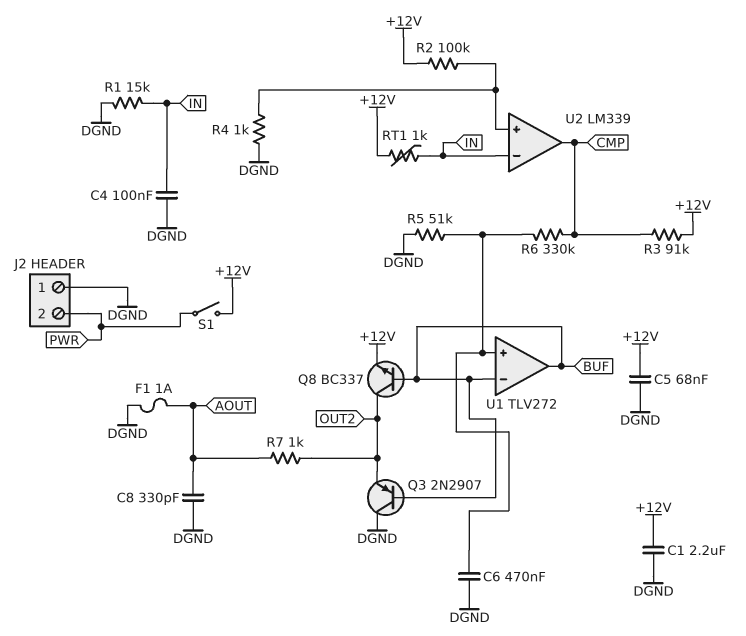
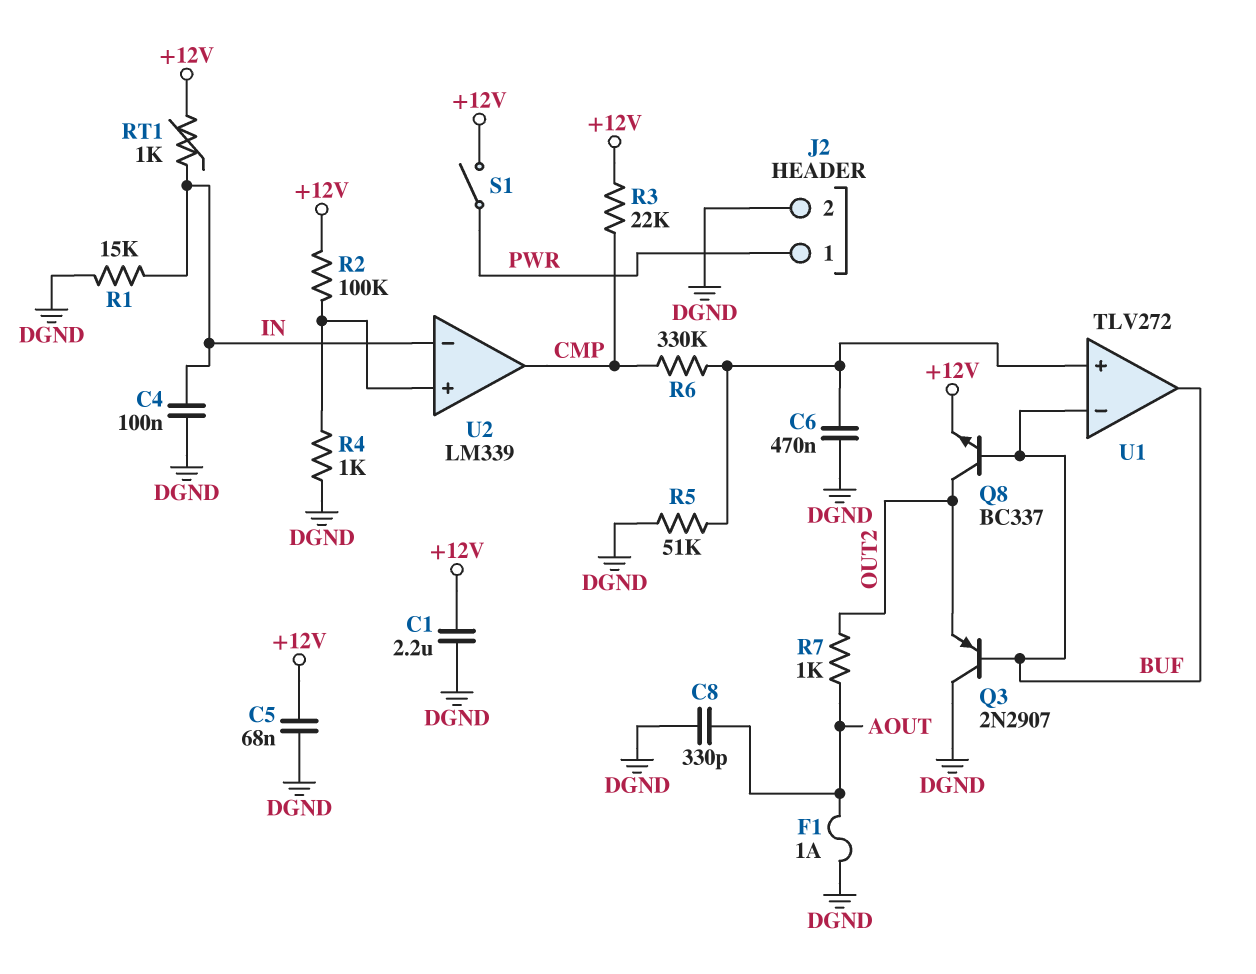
J2 pin 1: DGND -> PWR
J2 pin 2: PWR -> DGND
R3: 91k (+12V, CMP) -> 22k (+12V, CMP)

